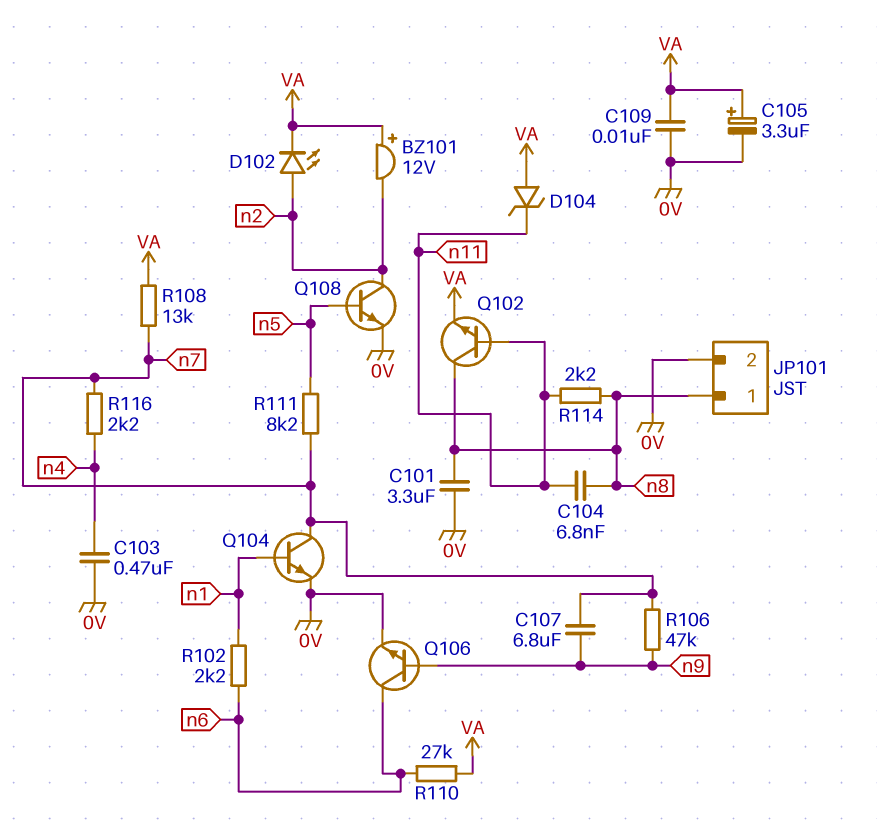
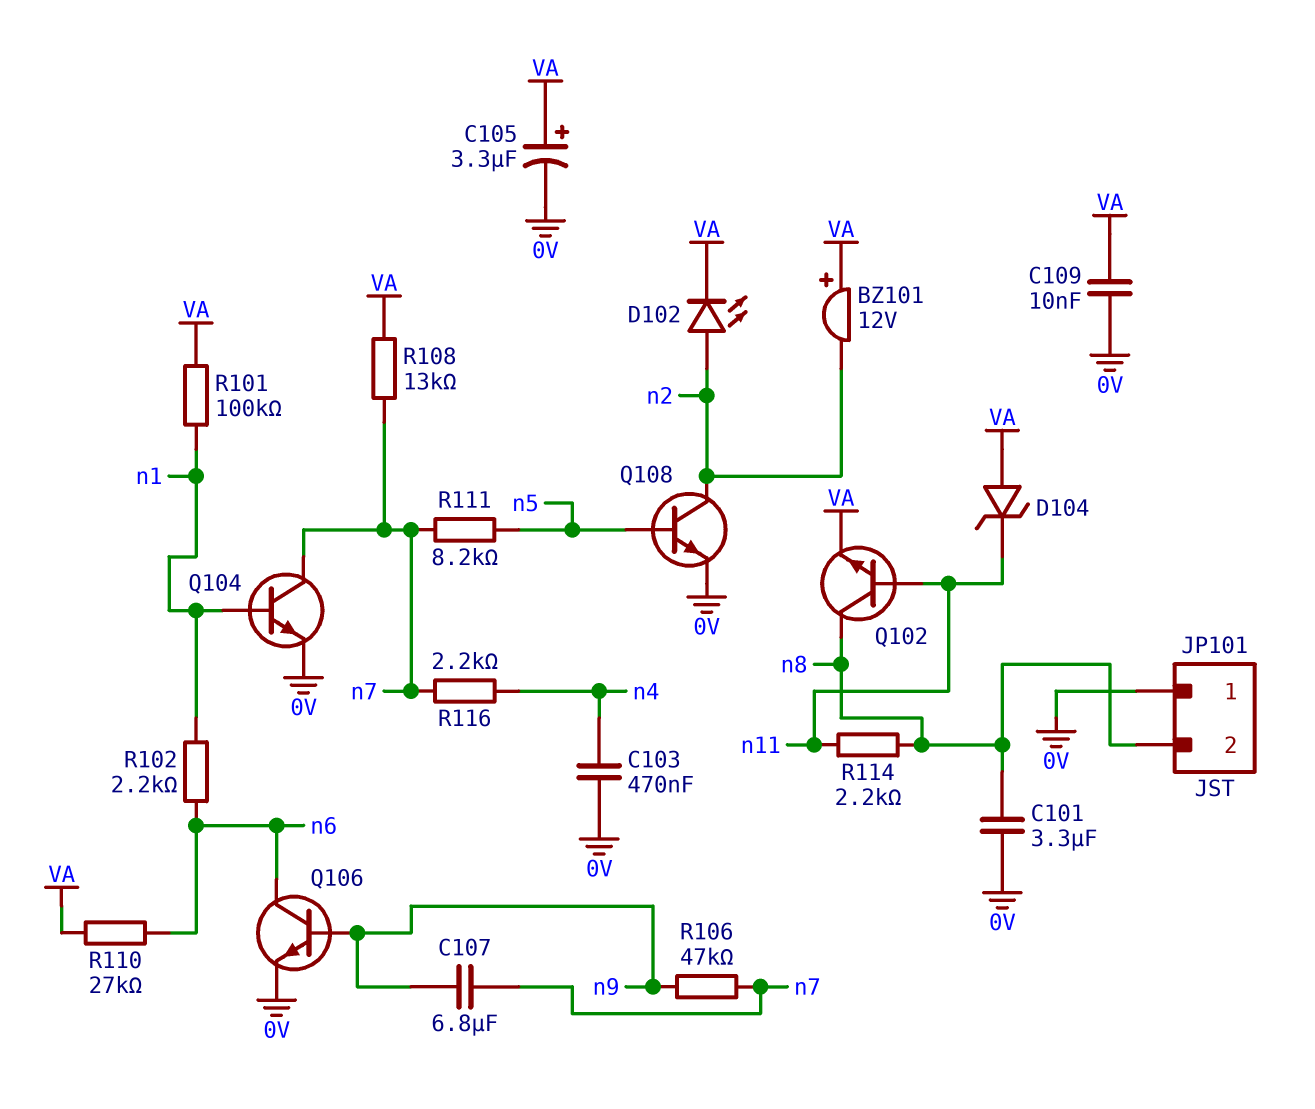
C104: 6.8nF (n8, n11) -> none
JP101 pin 1: n8 -> 0V
JP101 pin 2: 0V -> n8
R101: none -> 100k (VA, n1)

